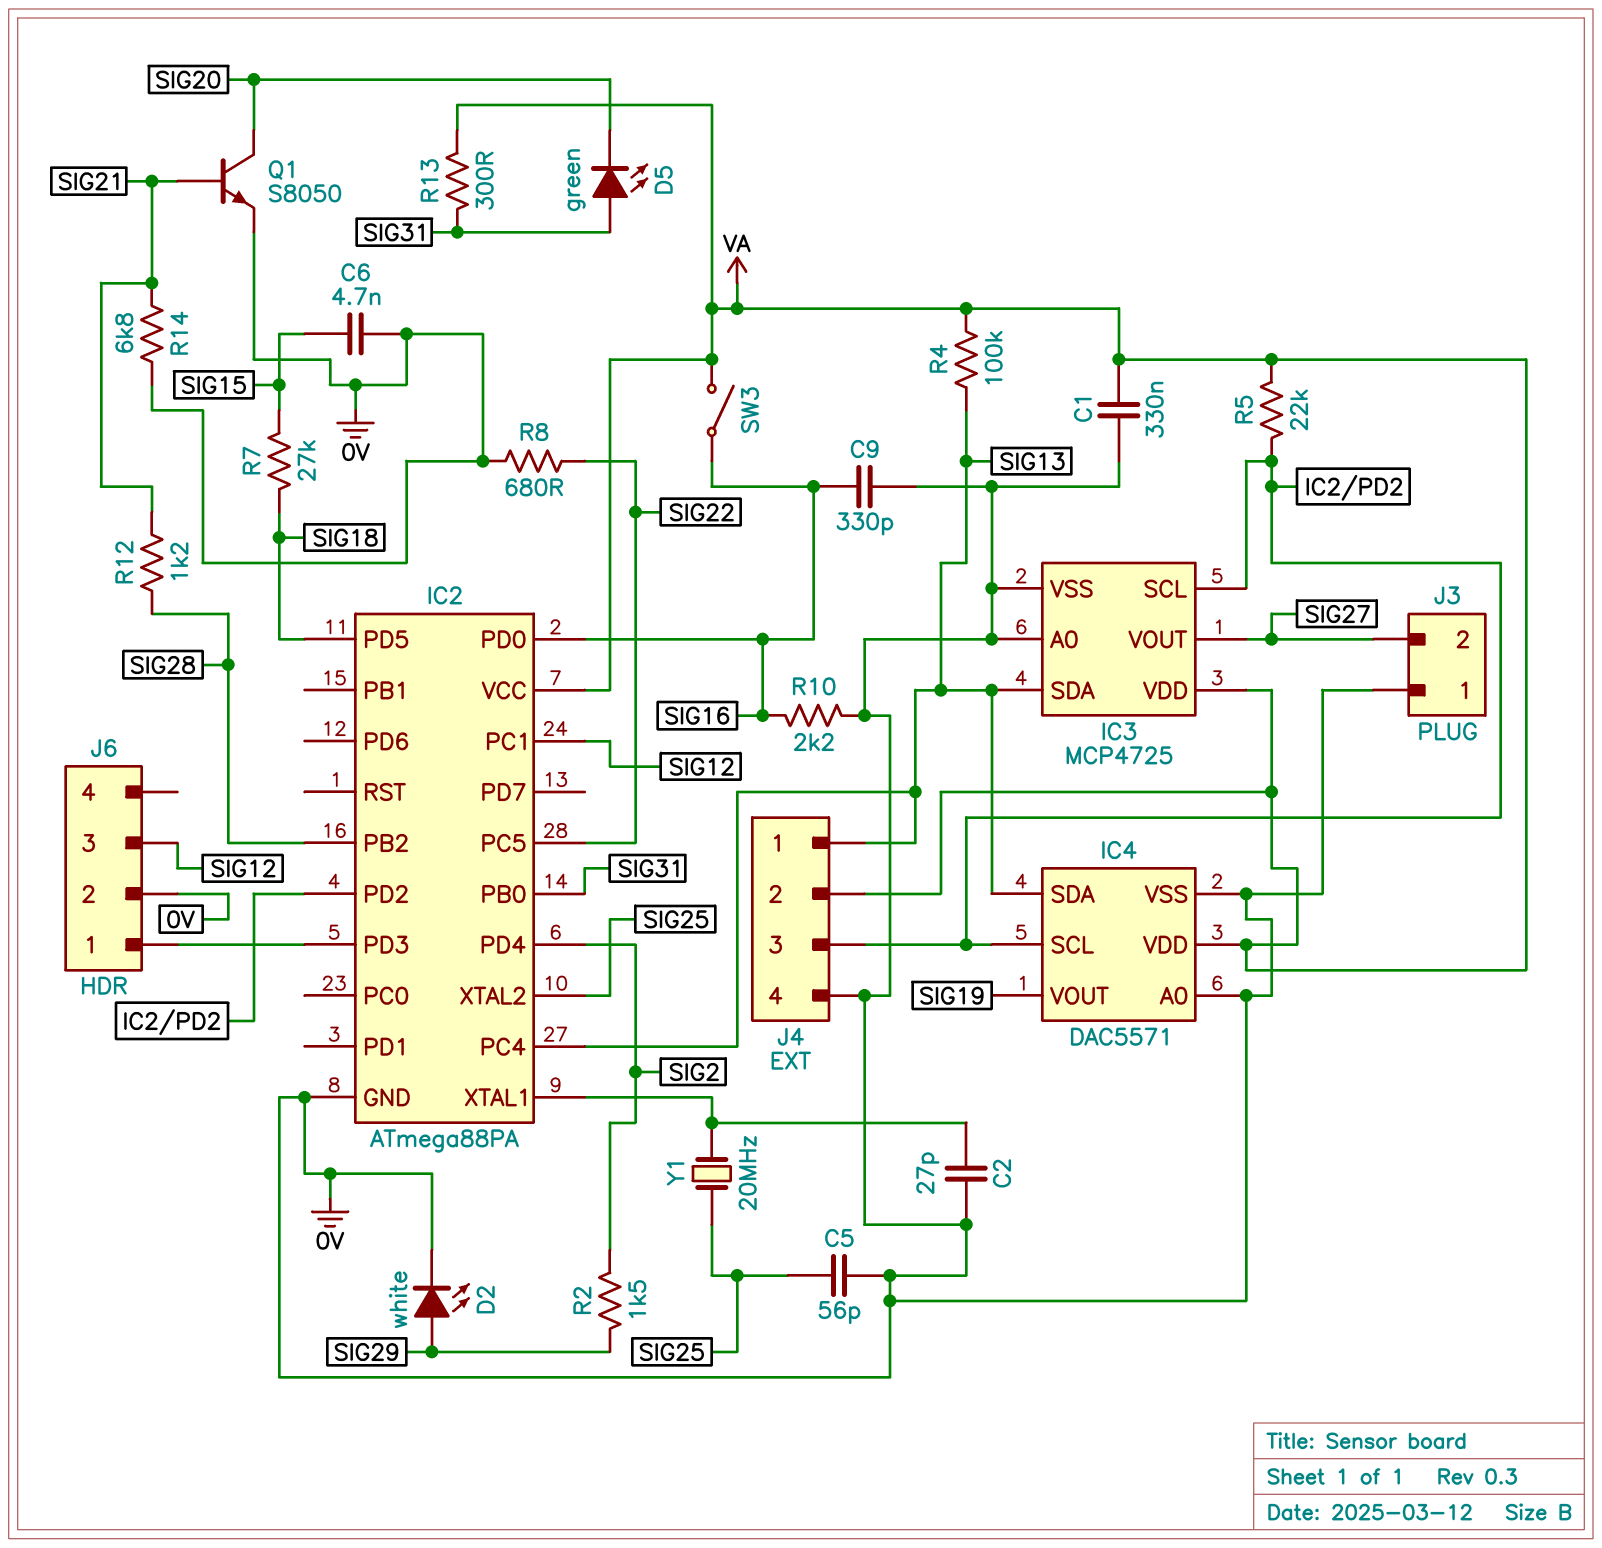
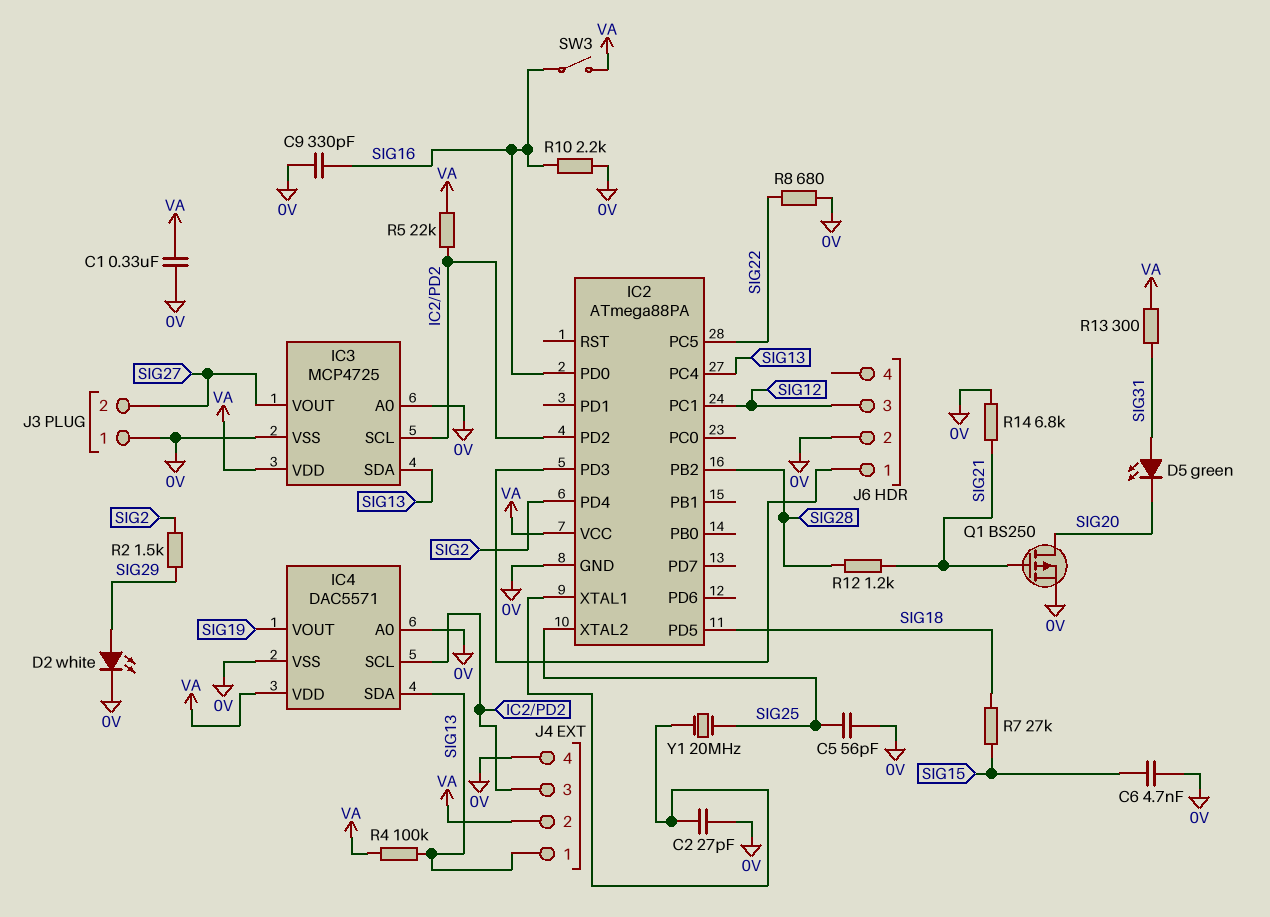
IC2 pin PB0: SIG31 -> none
Q1: NPN S8050 (B SIG21, C SIG20, E 0V) -> PMOS BS250 (G SIG21, D SIG20, S 0V)

